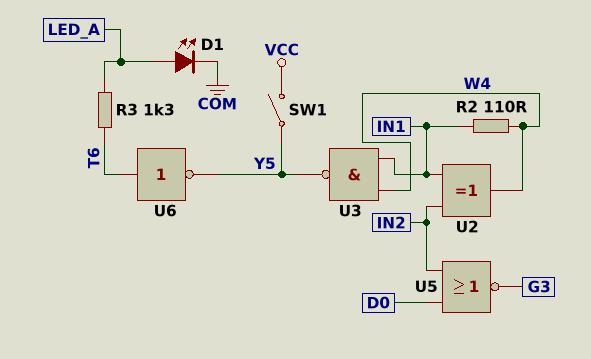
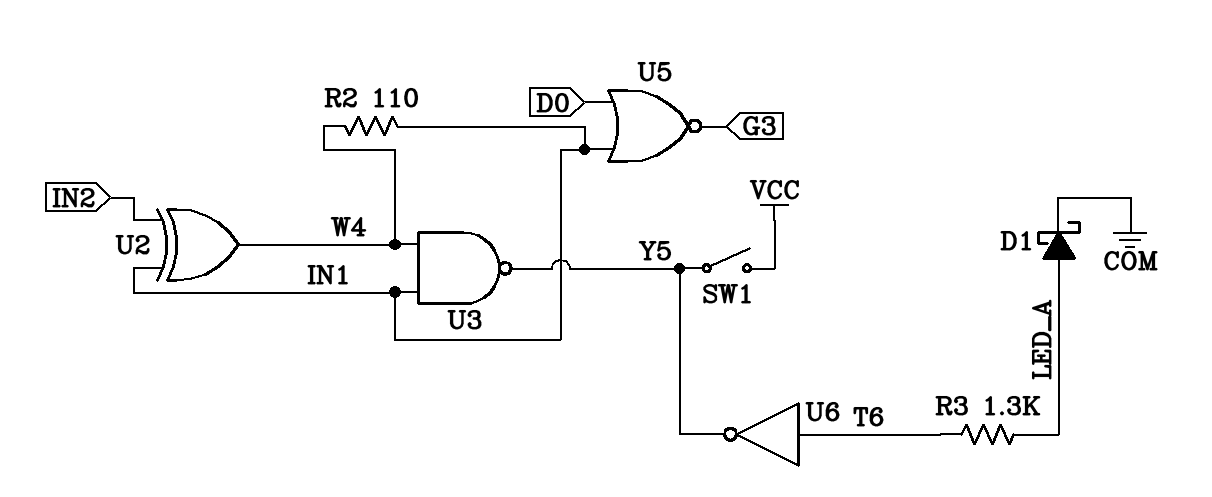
D1: LED (A LED_A, K COM) -> schottky (A LED_A, K COM)
U5: NOR (in D0, in IN2, out G3) -> NOR (in D0, in IN1, out G3)

